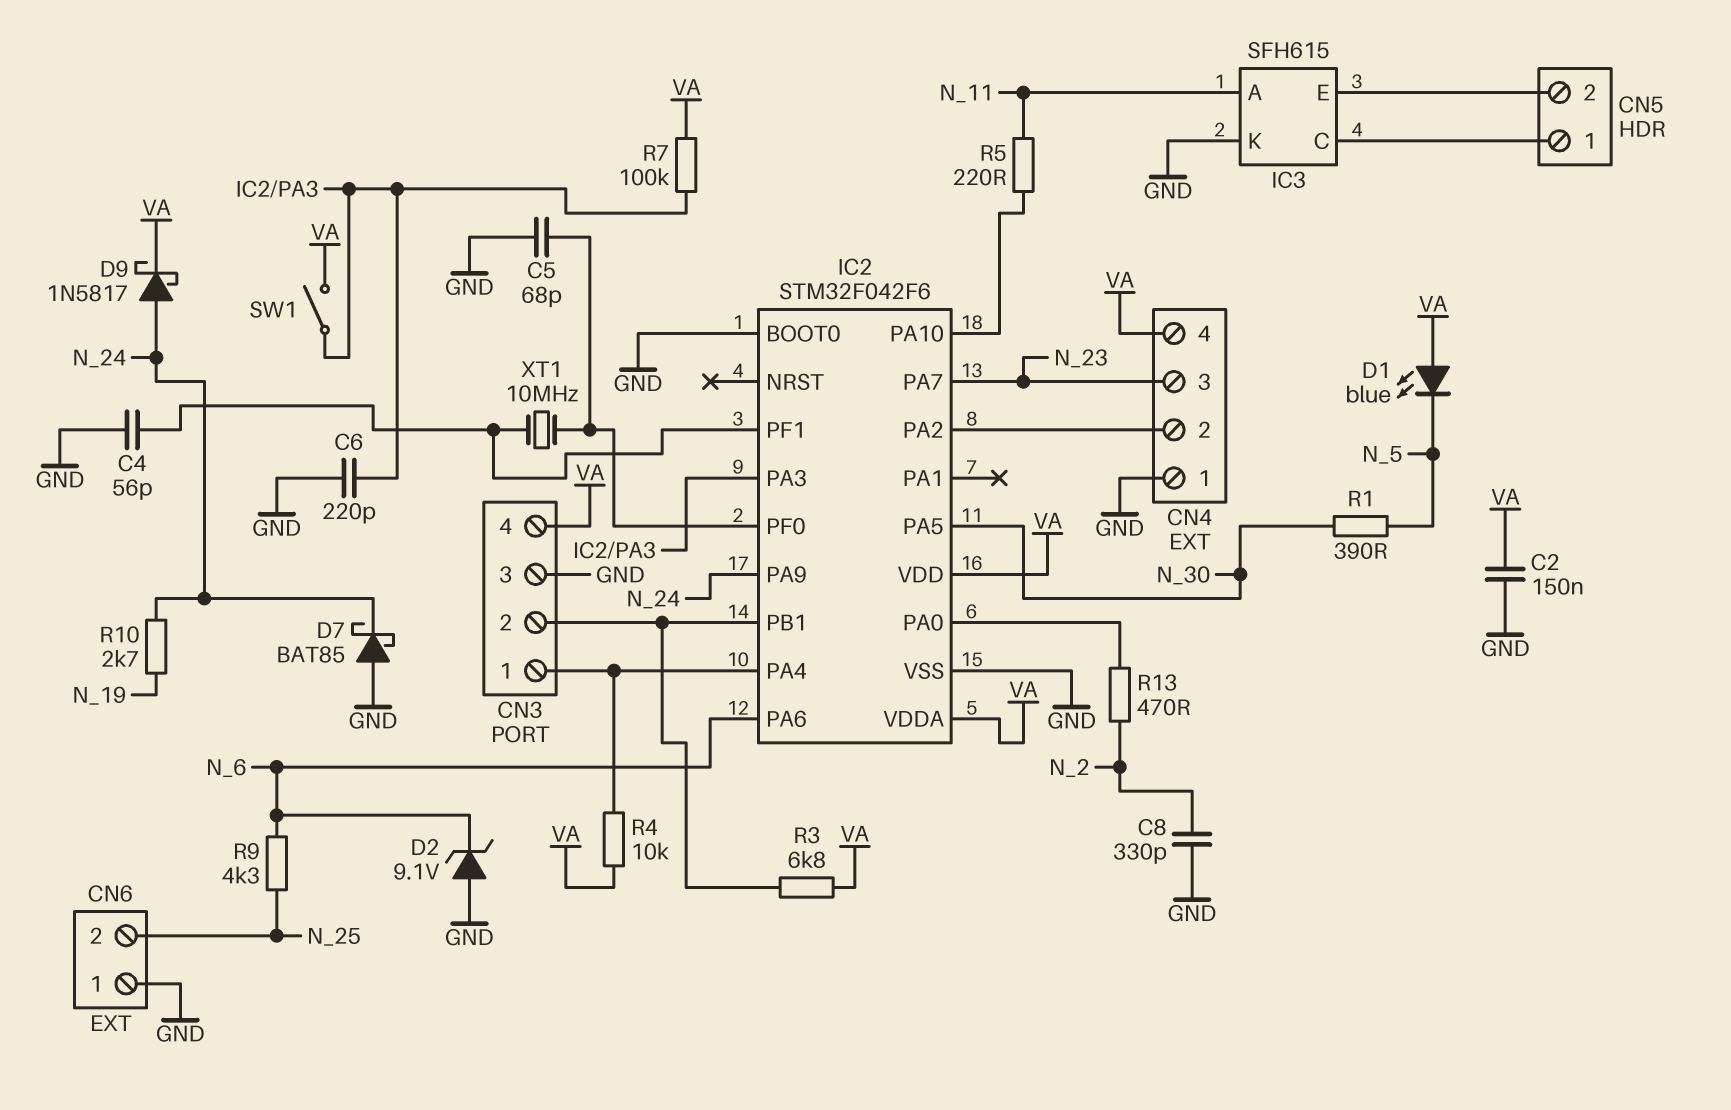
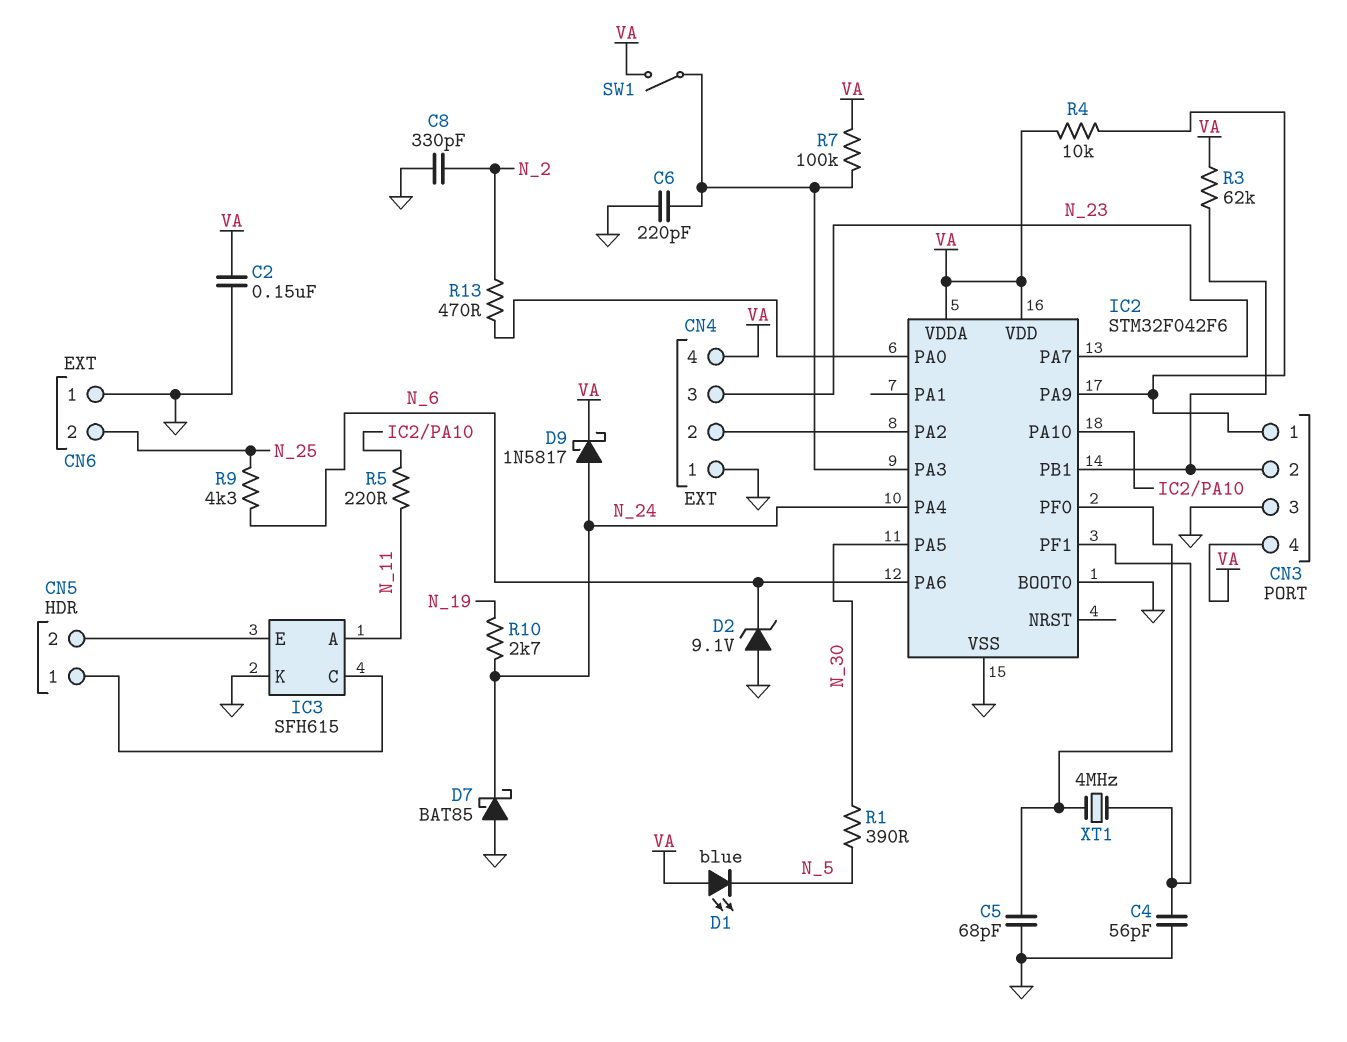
IC2 pin PA4: CN3/1 -> N_24
IC2 pin PA9: N_24 -> CN3/1
R3: 6.8k (CN3/2, VA) -> 62k (CN3/2, VA)
XT1: 10MHz (IC2/PF0, IC2/PF1) -> 4MHz (IC2/PF0, IC2/PF1)

